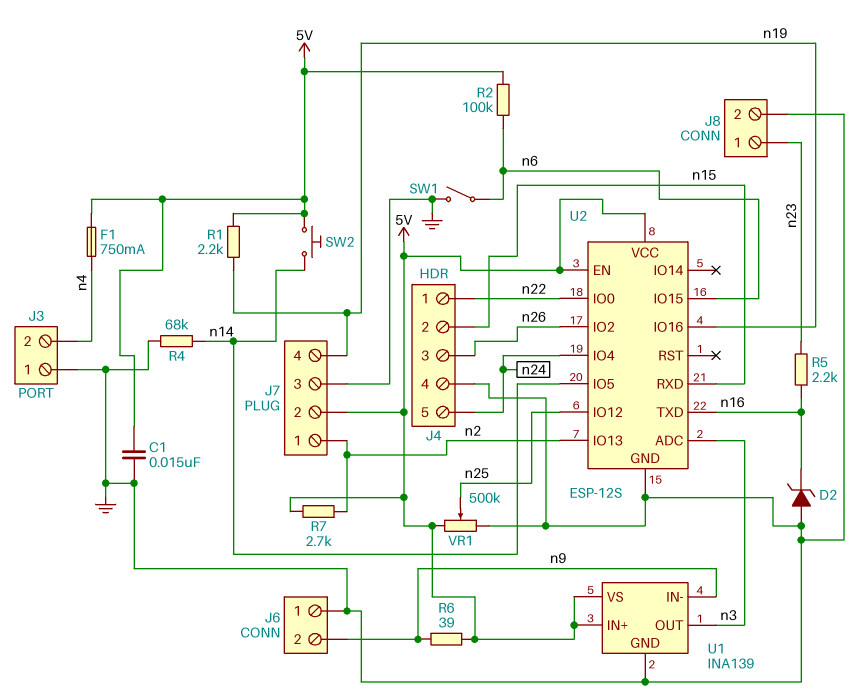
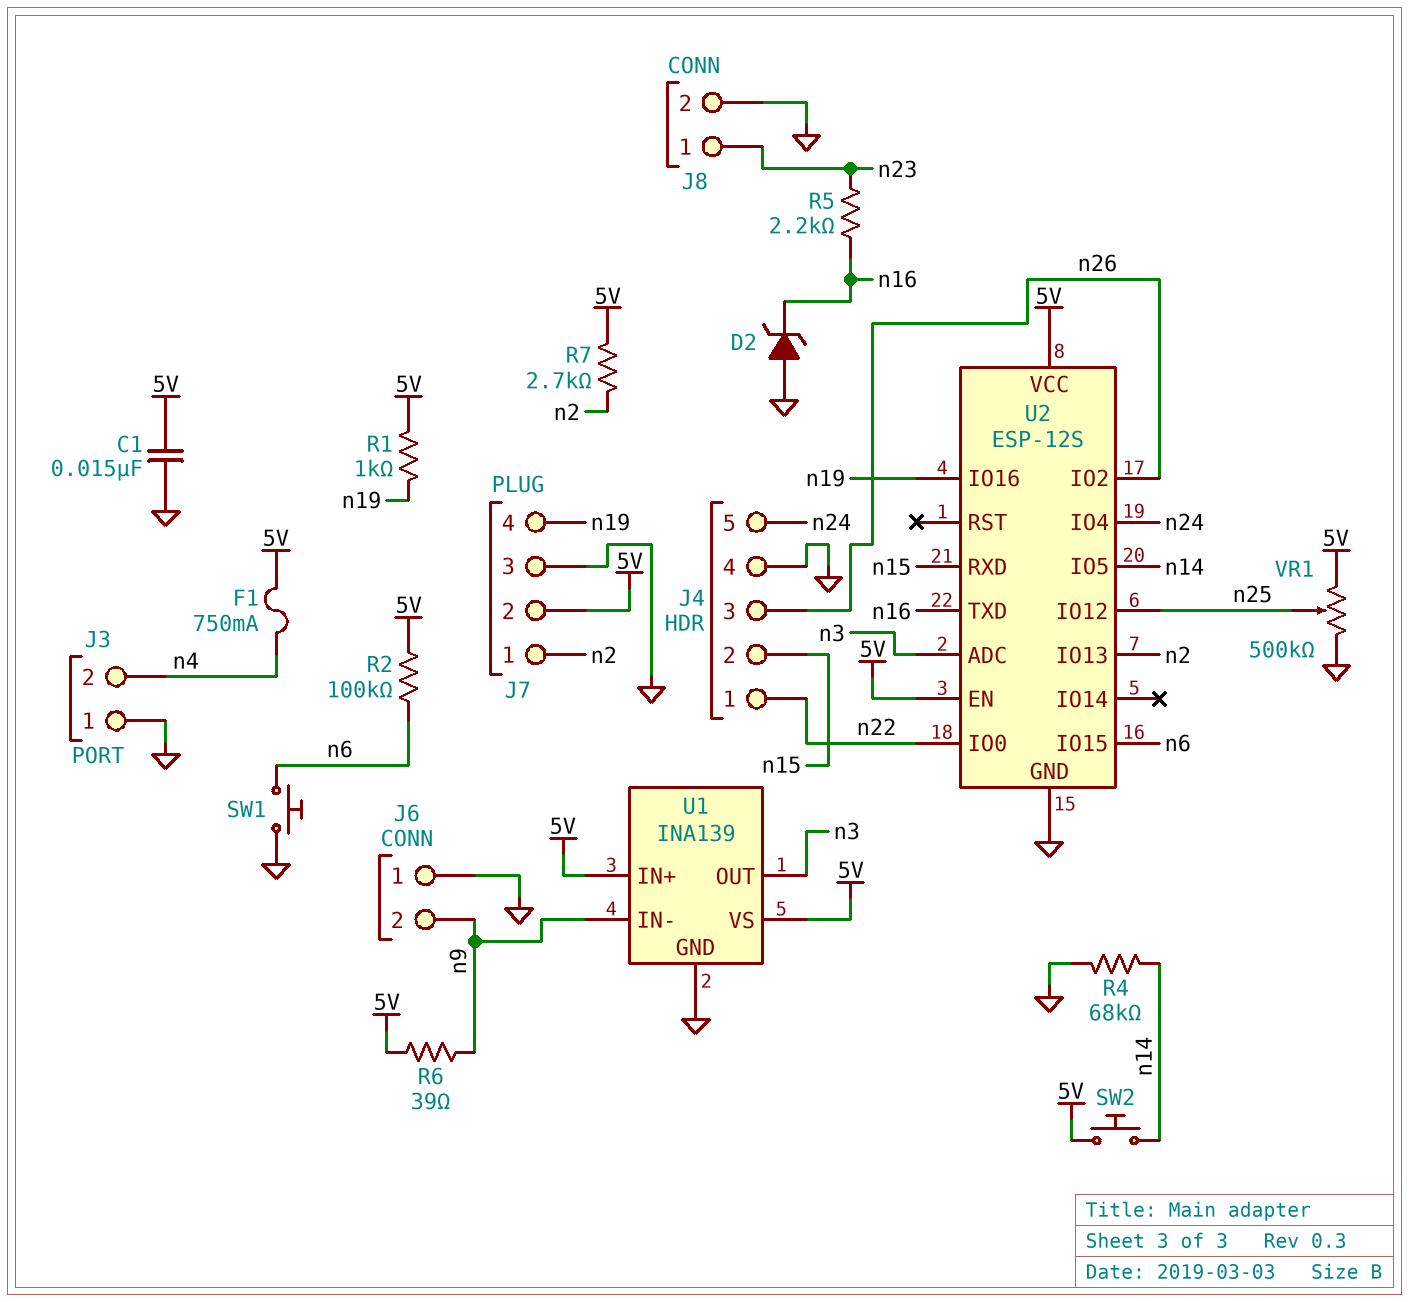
R1: 2.2k (5V, n19) -> 1k (5V, n19)
SW1: switch (GND, n6) -> button (GND, n6)

